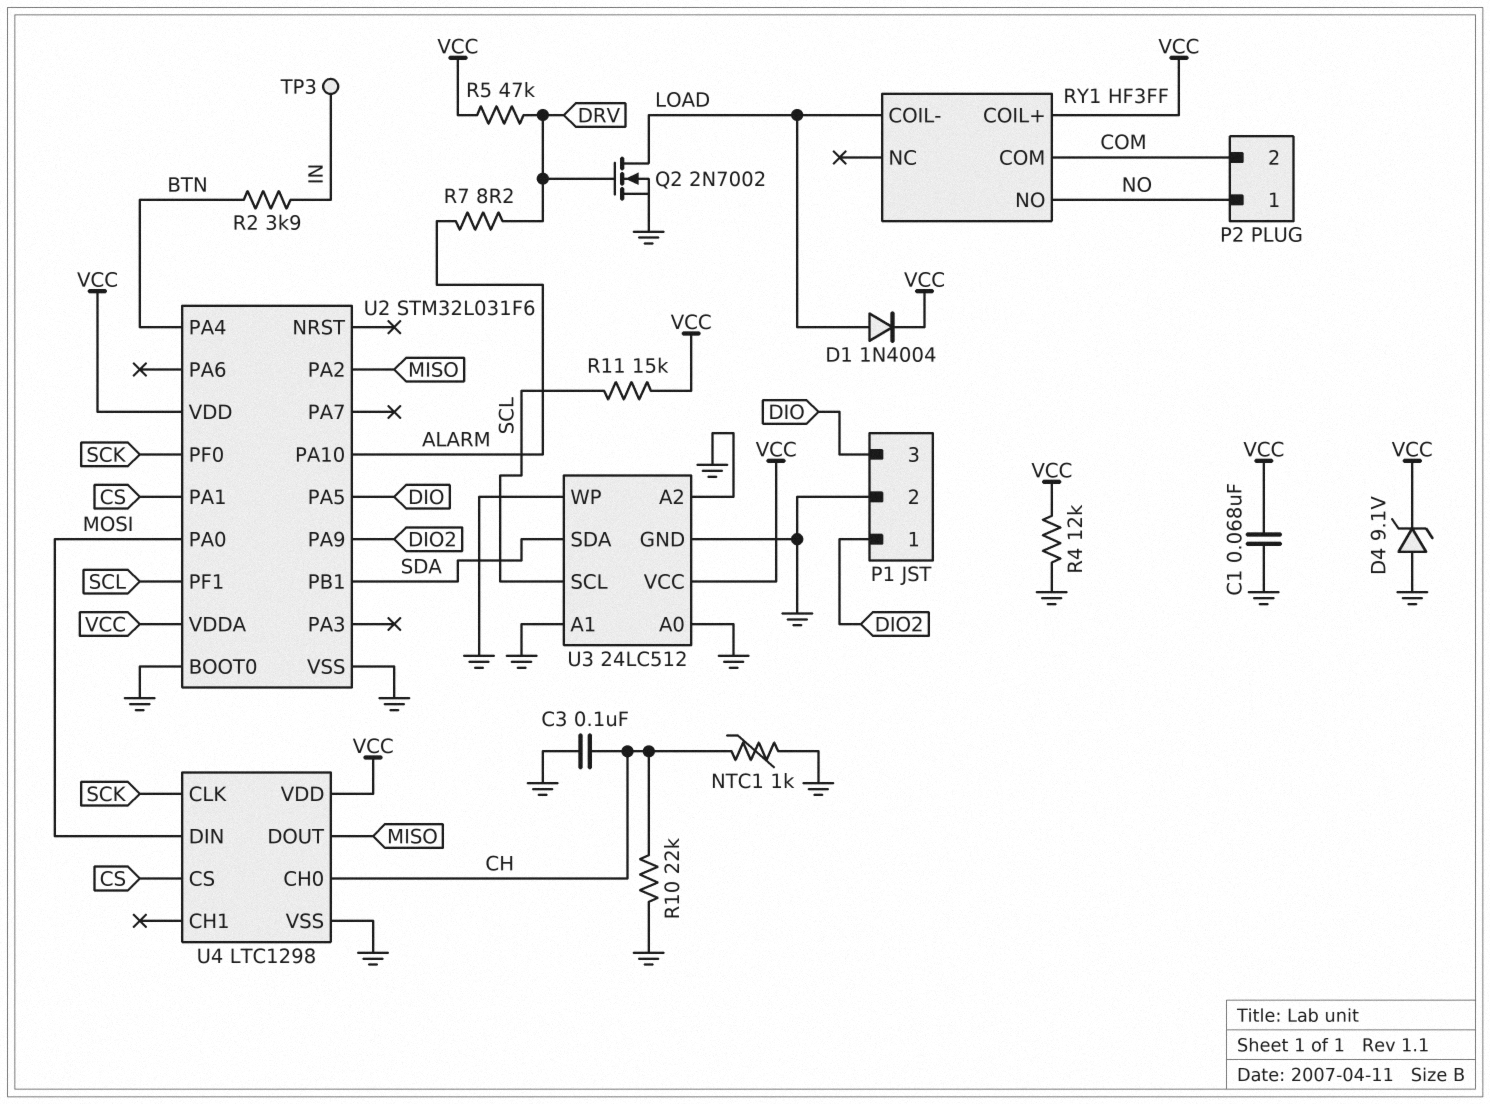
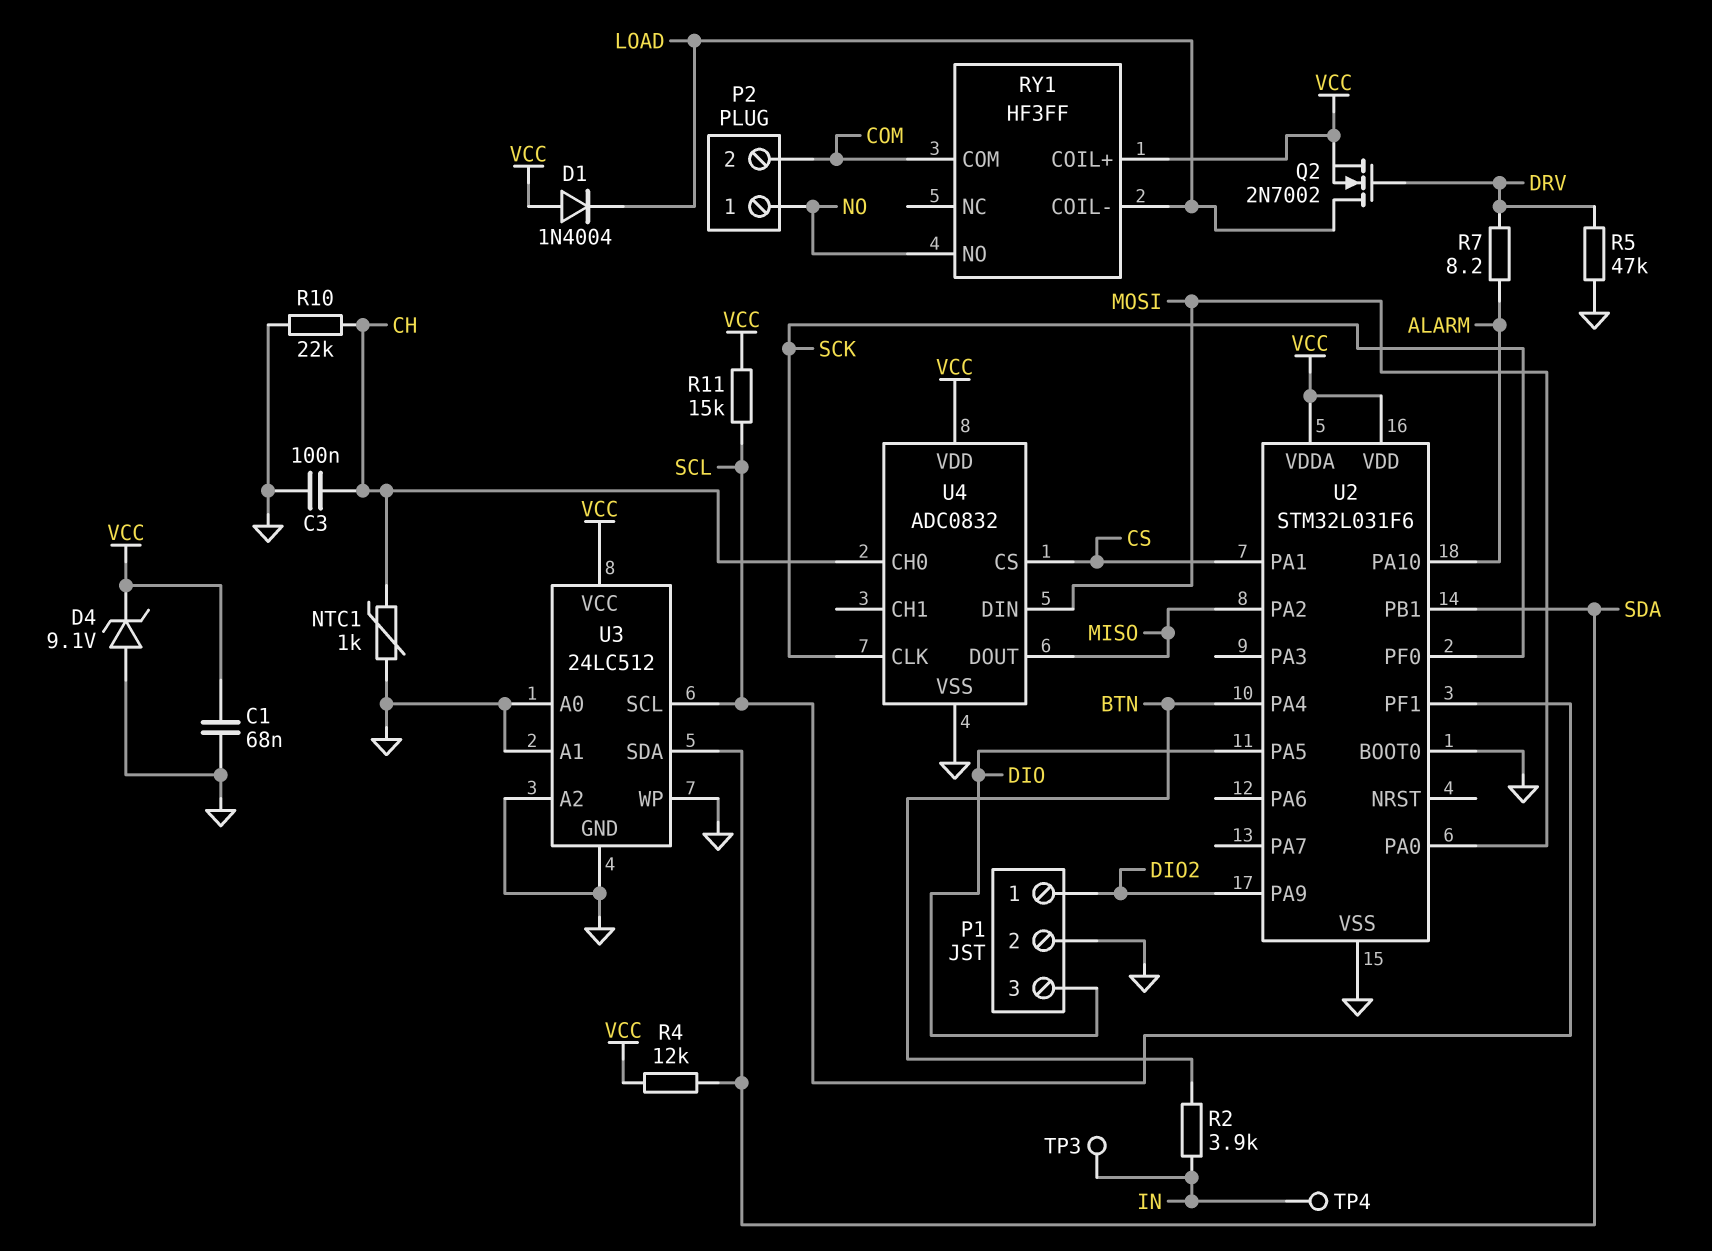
D1: diode 1N4004 (A LOAD, K VCC) -> diode 1N4004 (A VCC, K LOAD)
Q2: NMOS 2N7002 (G DRV, D LOAD, S GND) -> NMOS 2N7002 (G DRV, D LOAD, S VCC)
R4: 12k (GND, VCC) -> 12k (SDA, VCC)
R5: 47k (DRV, VCC) -> 47k (DRV, GND)
TP4: none -> test point (IN)
U4: LTC1298 -> ADC0832

